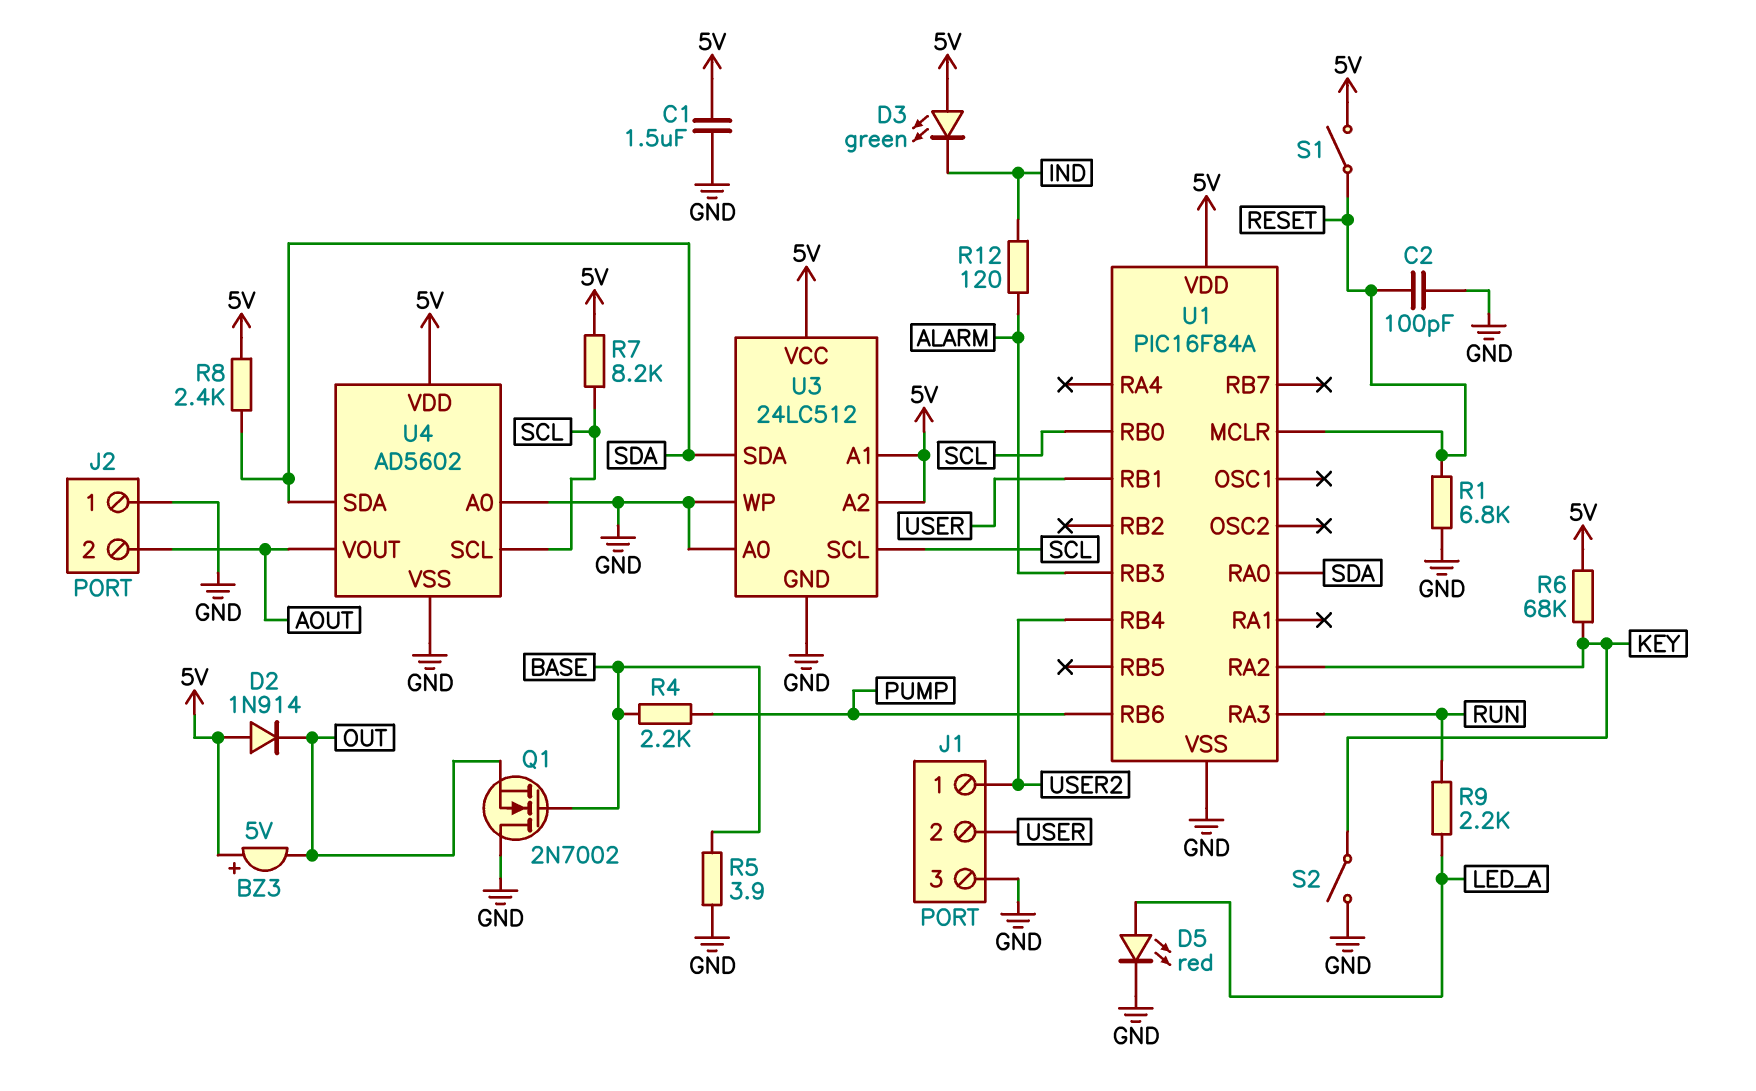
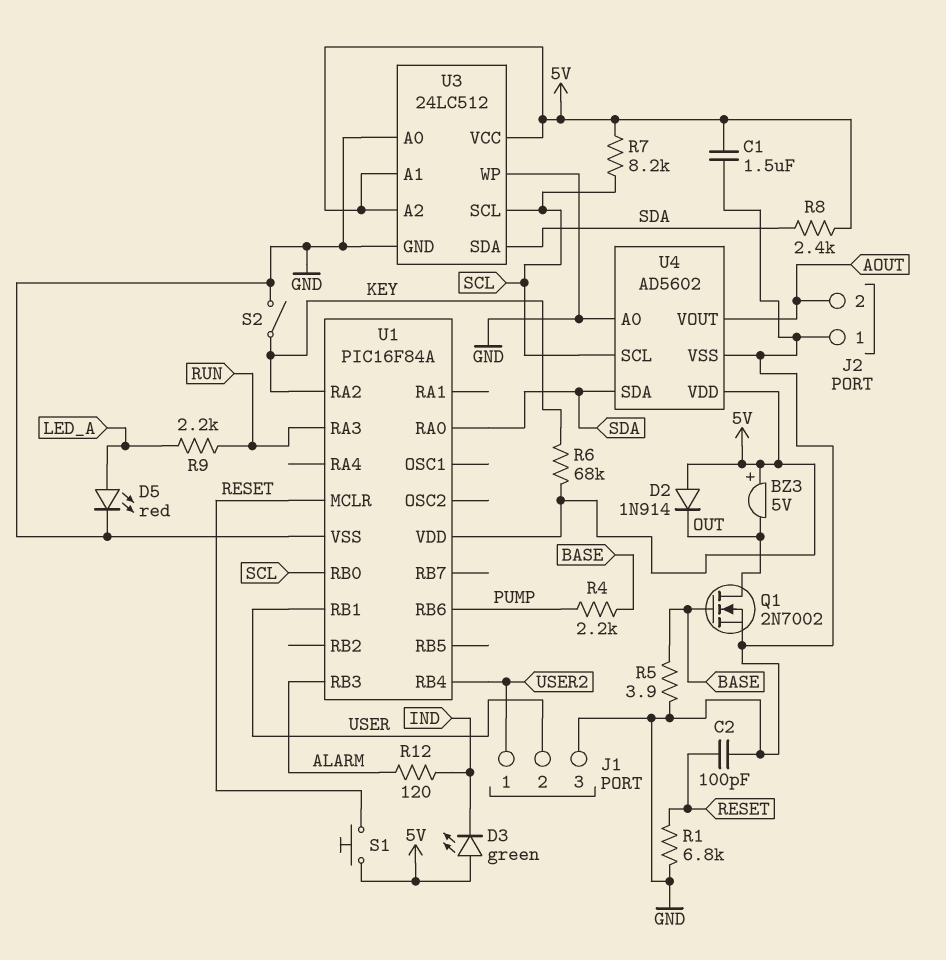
Q1: NMOS 2N7002 (G BASE, D GND, S OUT) -> NMOS 2N7002 (G BASE, D OUT, S GND)
S1: switch (5V, RESET) -> button (5V, RESET)

